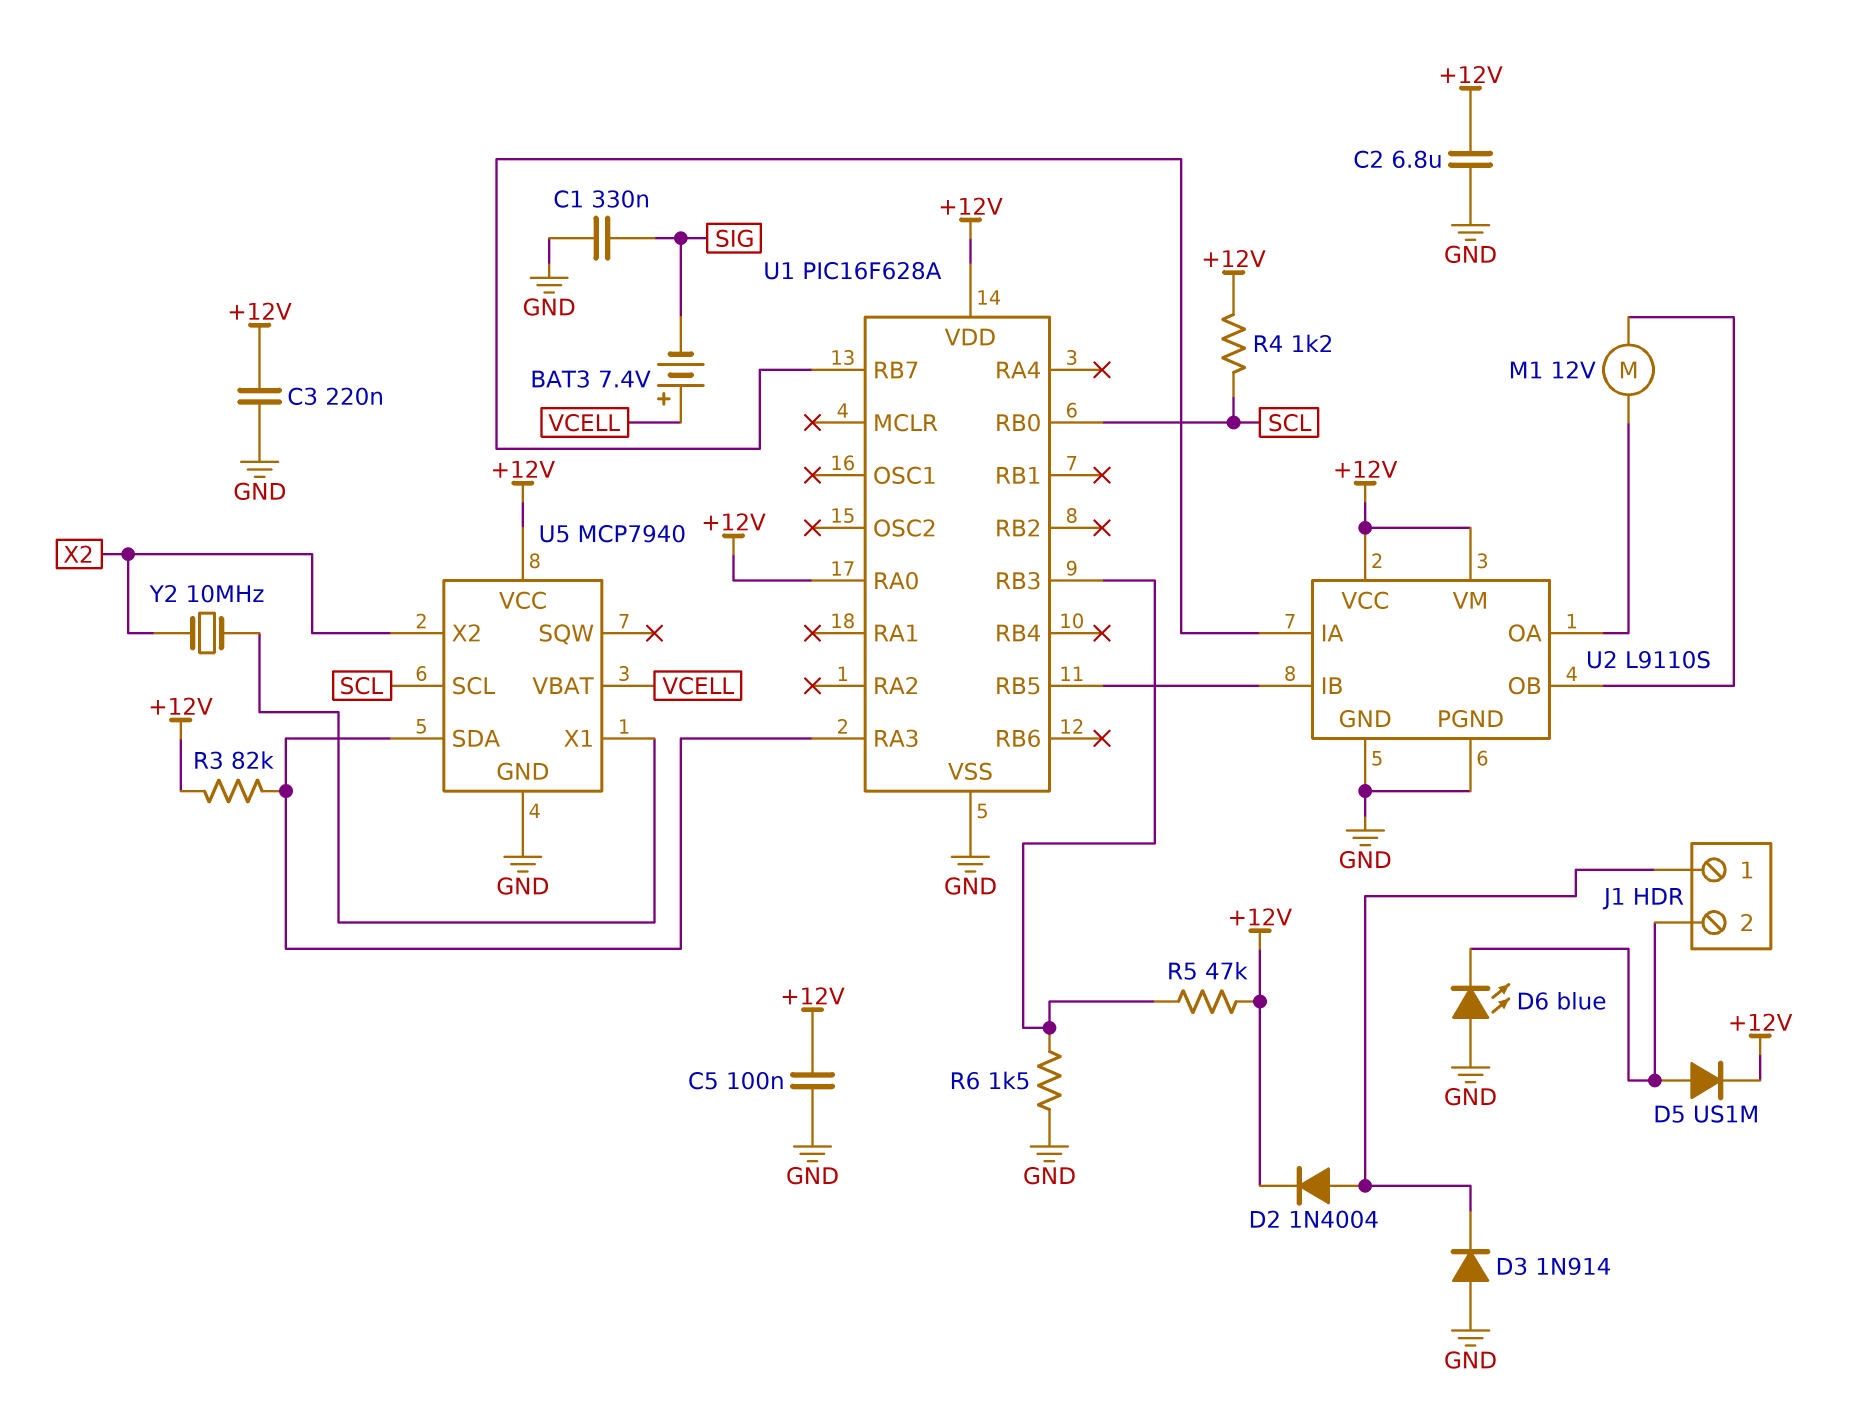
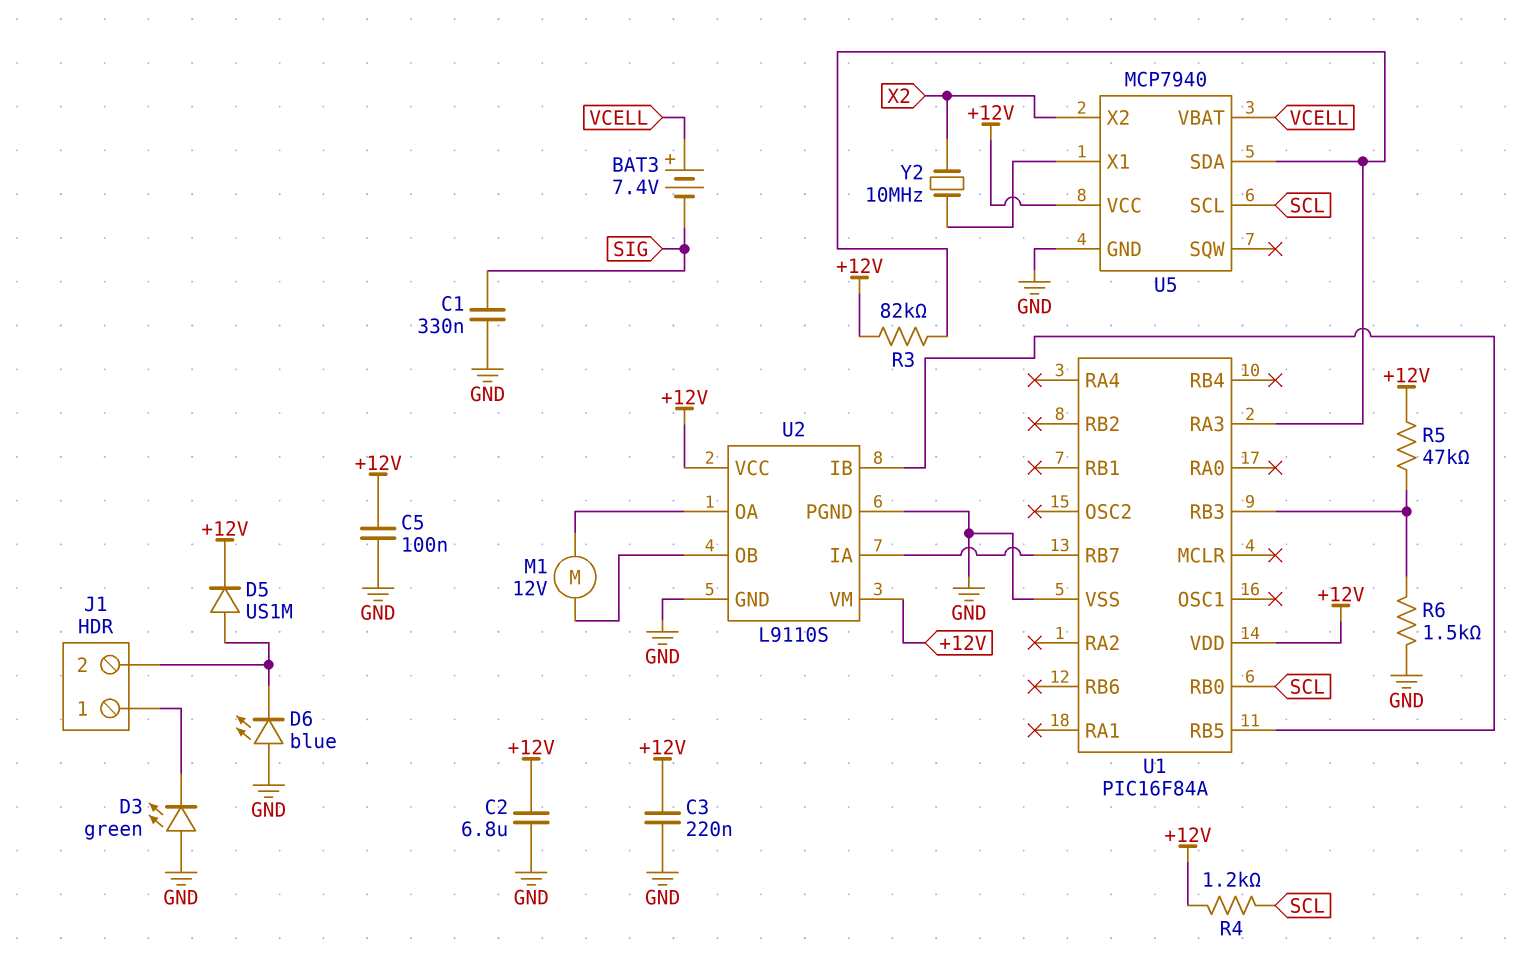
D2: diode 1N4004 (A J1/1, K +12V) -> none
D3: diode 1N914 (A GND, K J1/1) -> LED green (A GND, K J1/1)
U1: PIC16F628A -> PIC16F84A
U1 pin RA0: +12V -> none

